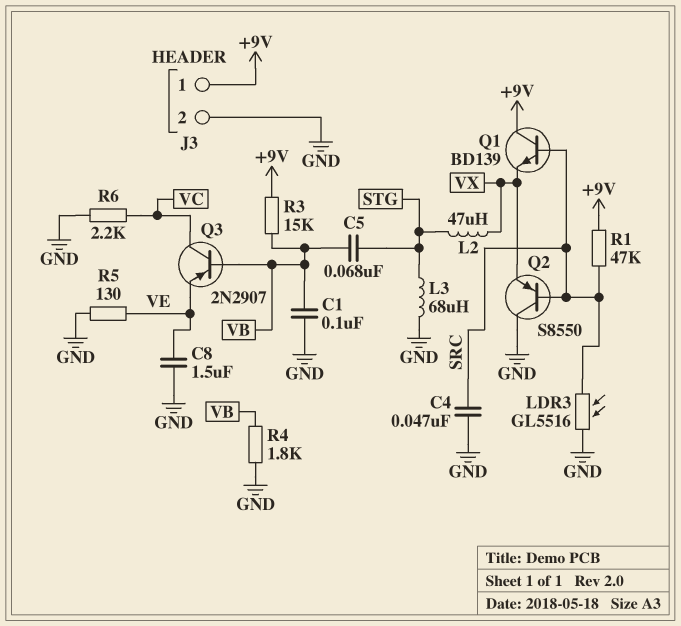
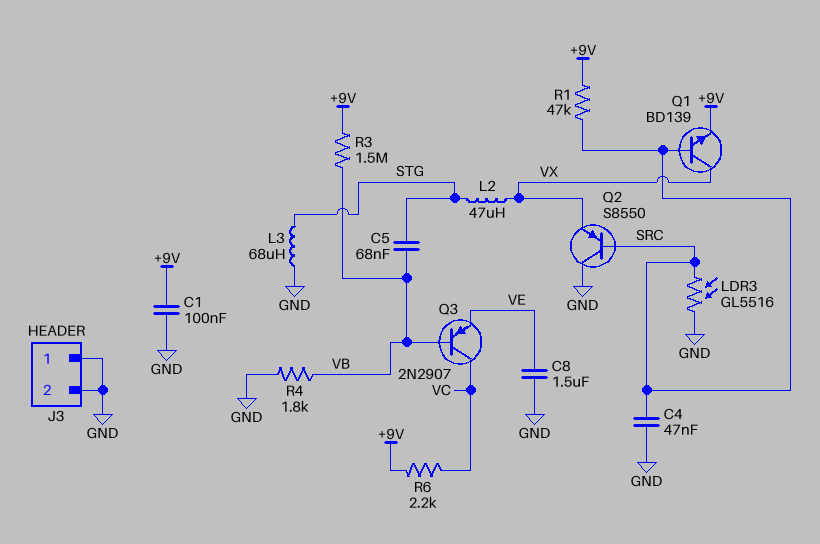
C1: 100nF (GND, VB) -> 100nF (+9V, GND)
J3 pin 1: +9V -> GND
Q1: NPN BD139 (B SRC, C +9V, E VX) -> NPN BD139 (B SRC, C VX, E +9V)
R3: 15k (+9V, VB) -> 1.5M (+9V, VB)
R5: 130 (GND, VE) -> none
R6: 2.2k (GND, VC) -> 2.2k (+9V, VC)

